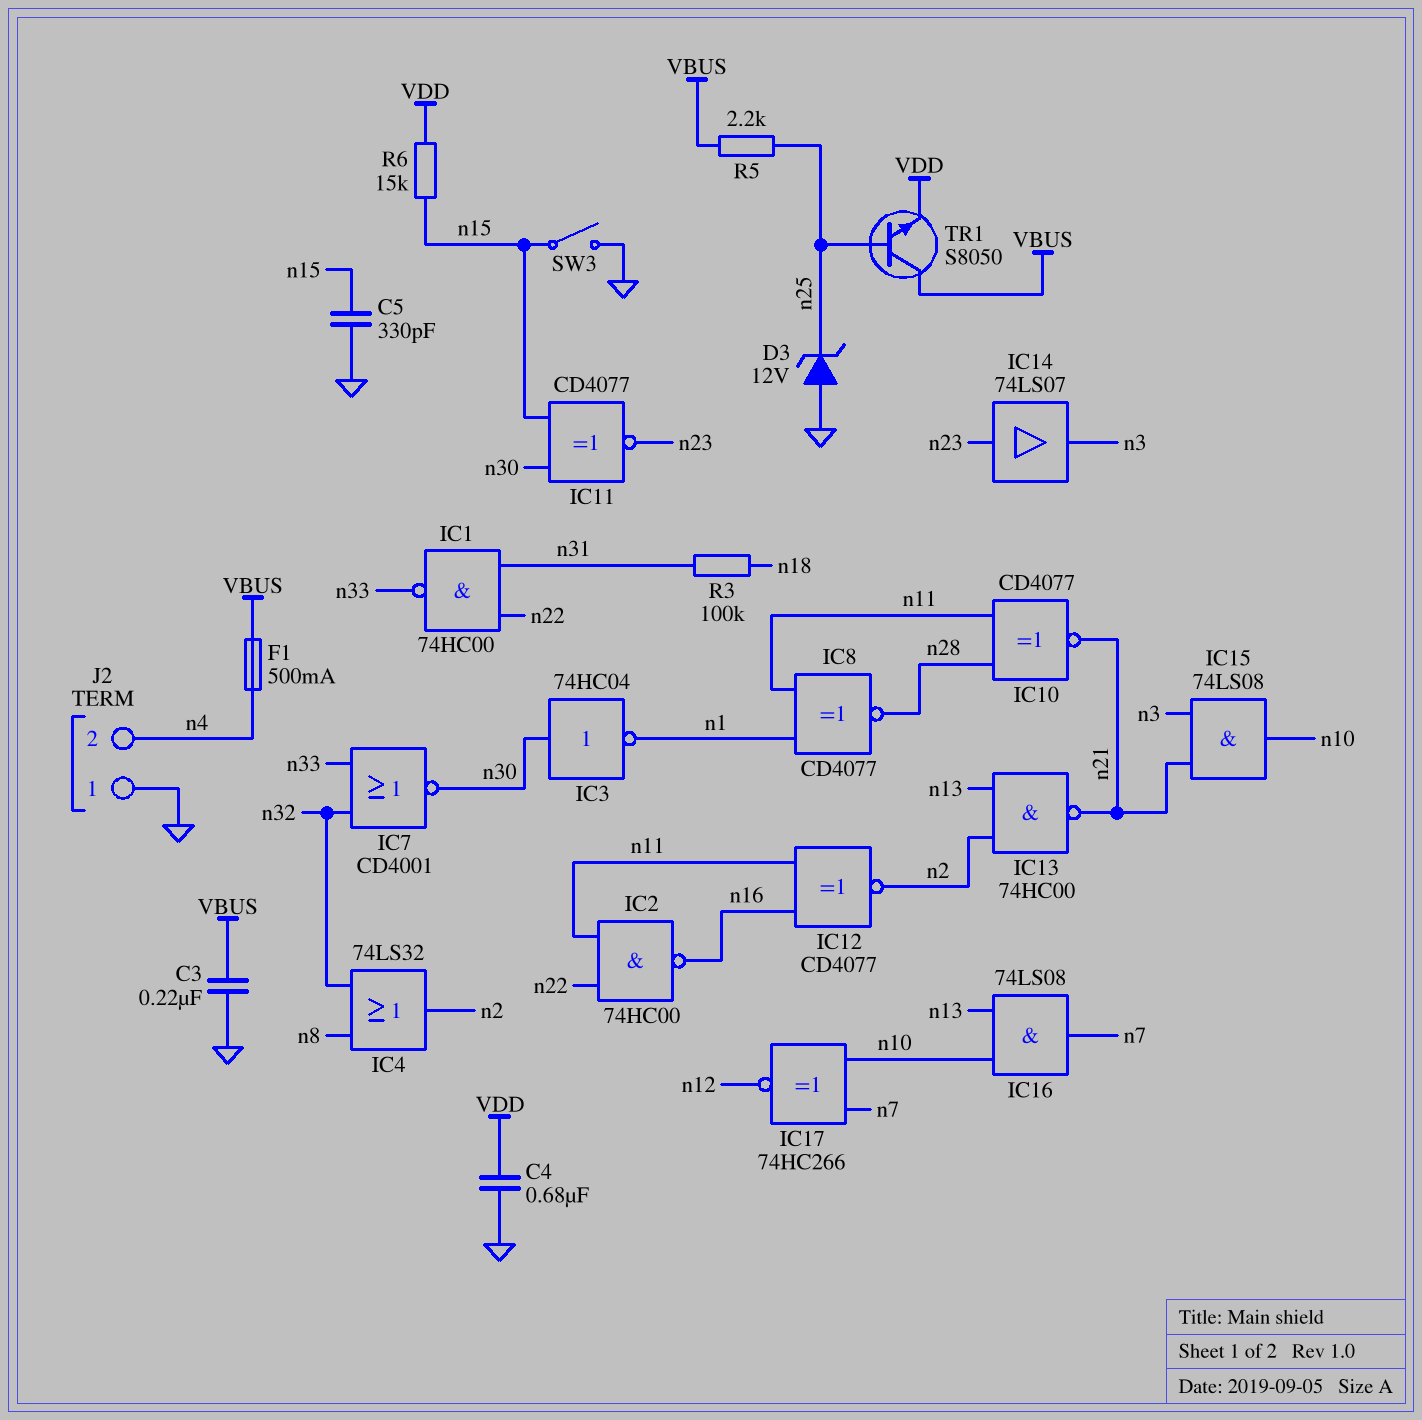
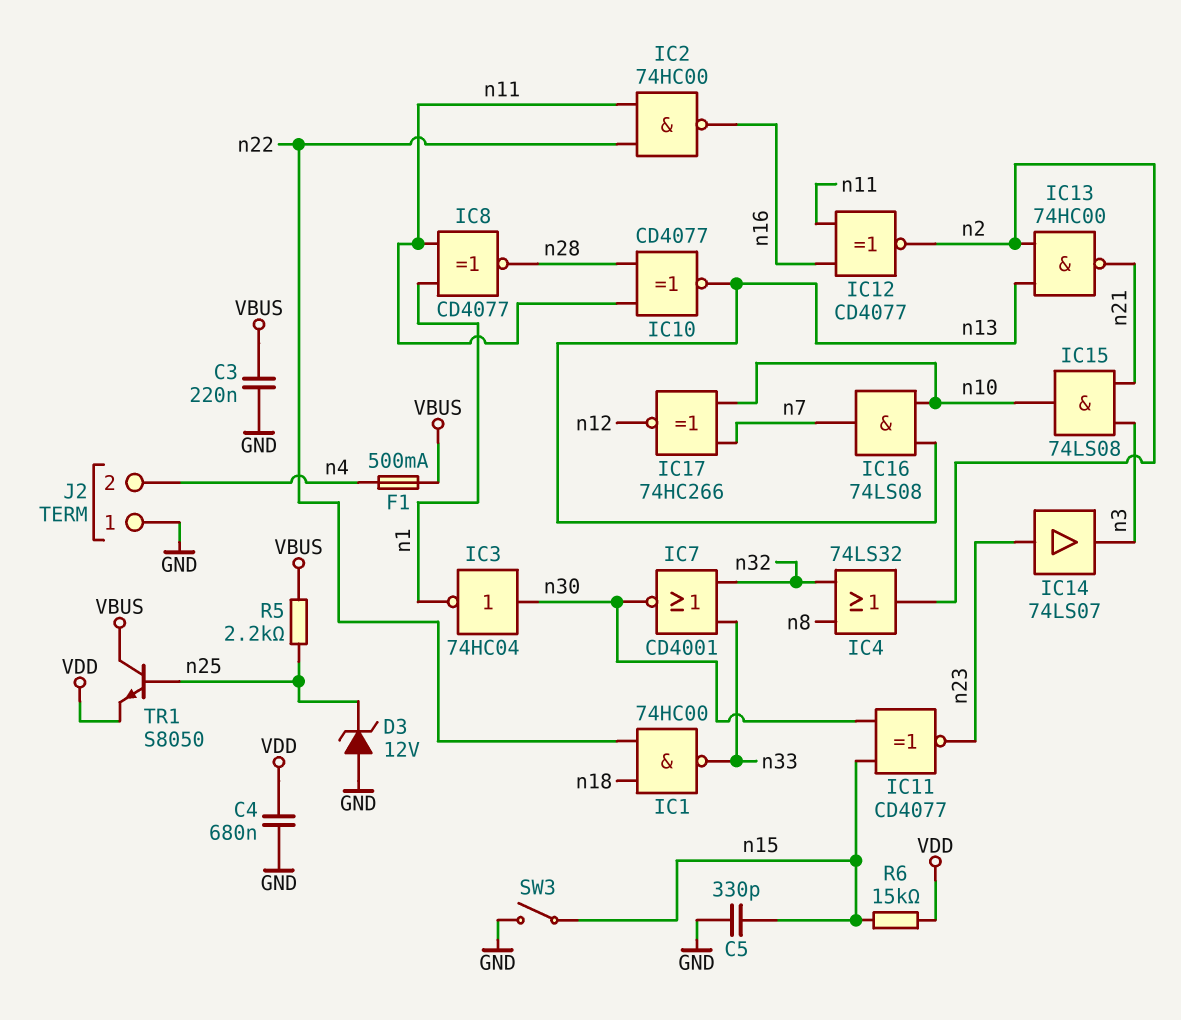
IC1: NAND 74HC00 (in n22, in n31, out n33) -> NAND 74HC00 (in n18, in n22, out n33)
IC10: XNOR CD4077 (in n11, in n28, out n21) -> XNOR CD4077 (in n11, in n28, out n13)
R3: 100k (n18, n31) -> none

